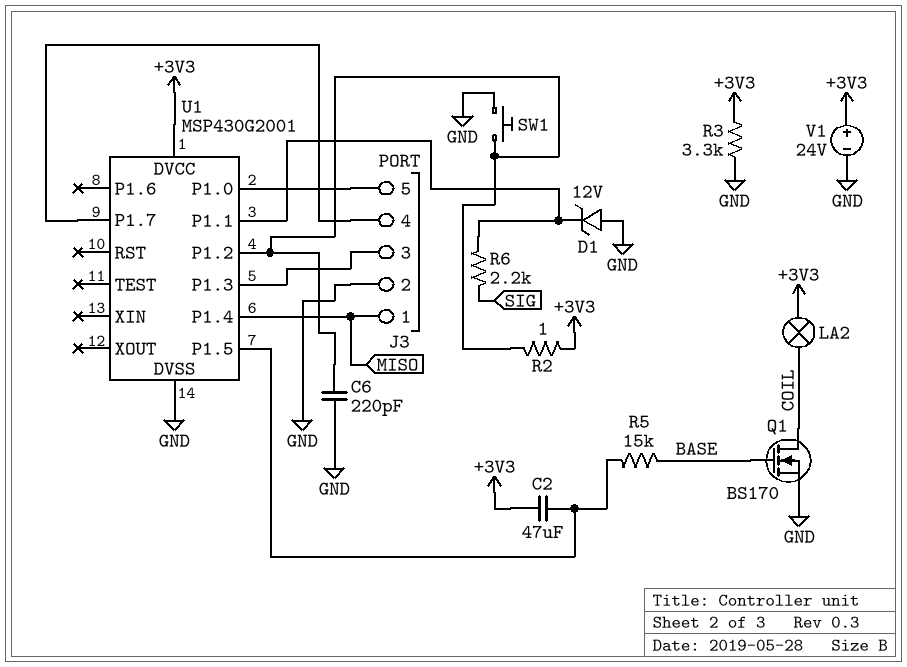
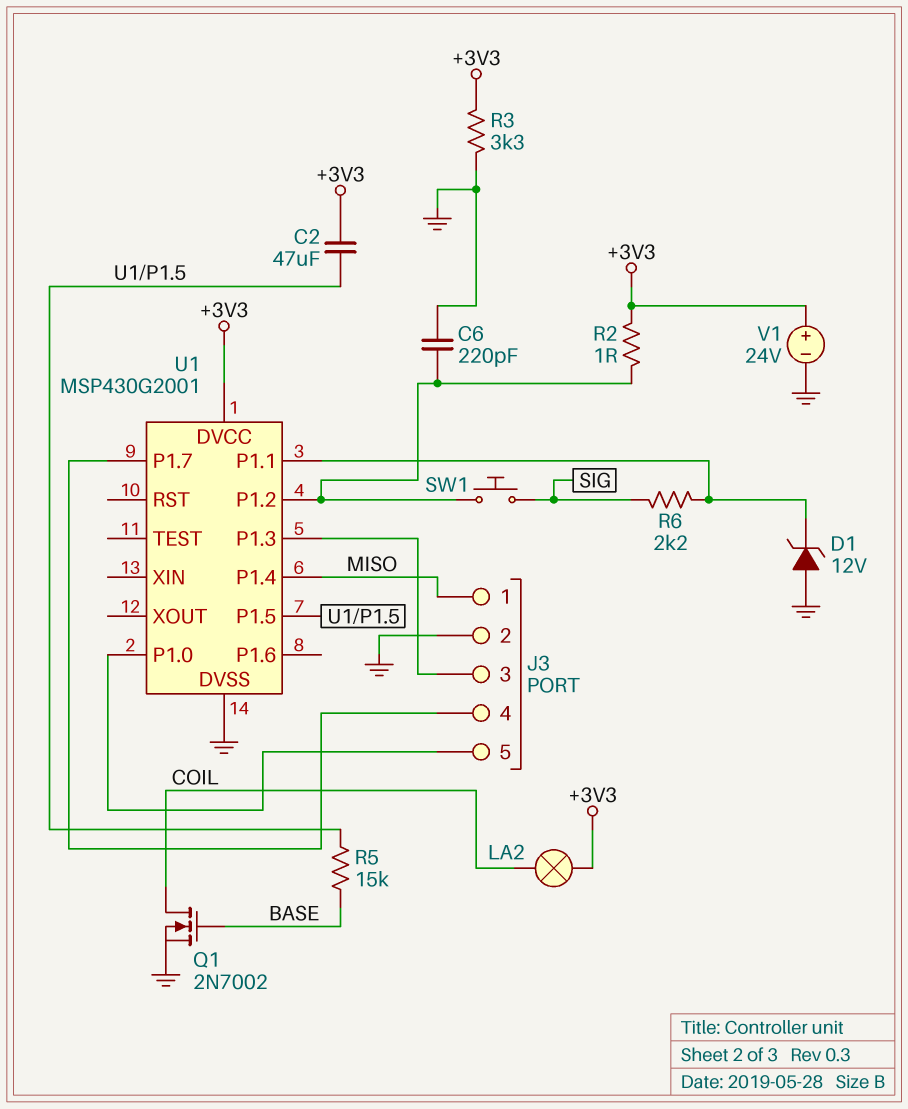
Q1: NMOS BS170 (G BASE, D COIL, S GND) -> NMOS 2N7002 (G BASE, D COIL, S GND)
SW1: button (GND, U1/P1.2) -> button (SIG, U1/P1.2)

